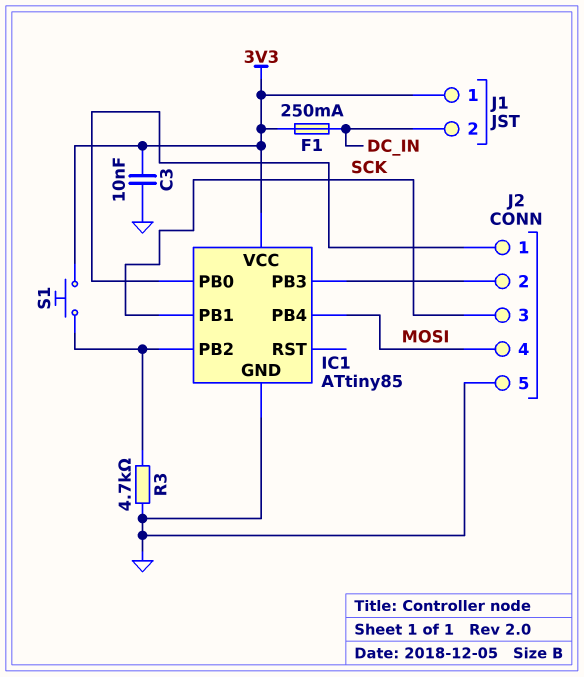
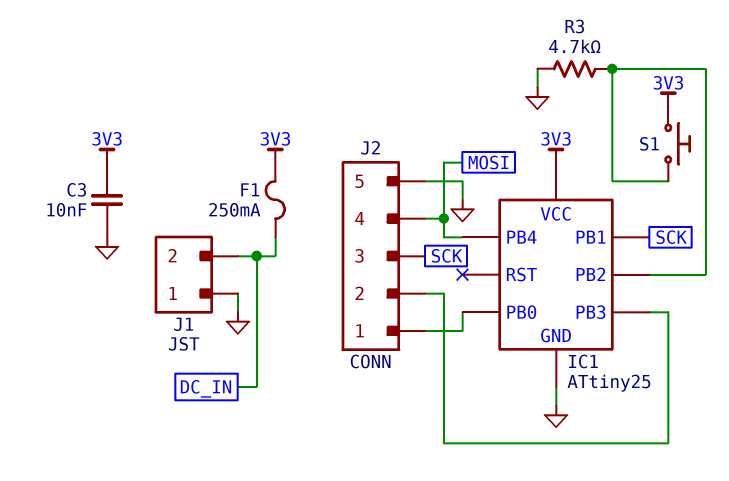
IC1: ATtiny85 -> ATtiny25
J1 pin 1: 3V3 -> GND

